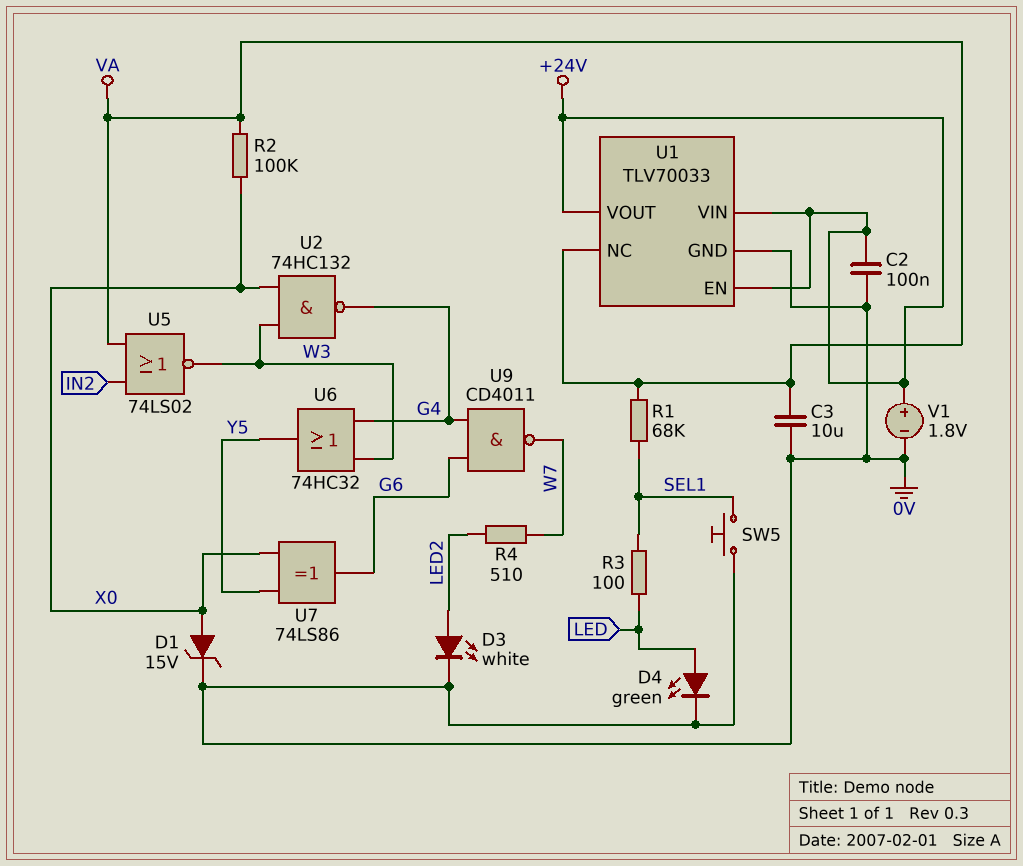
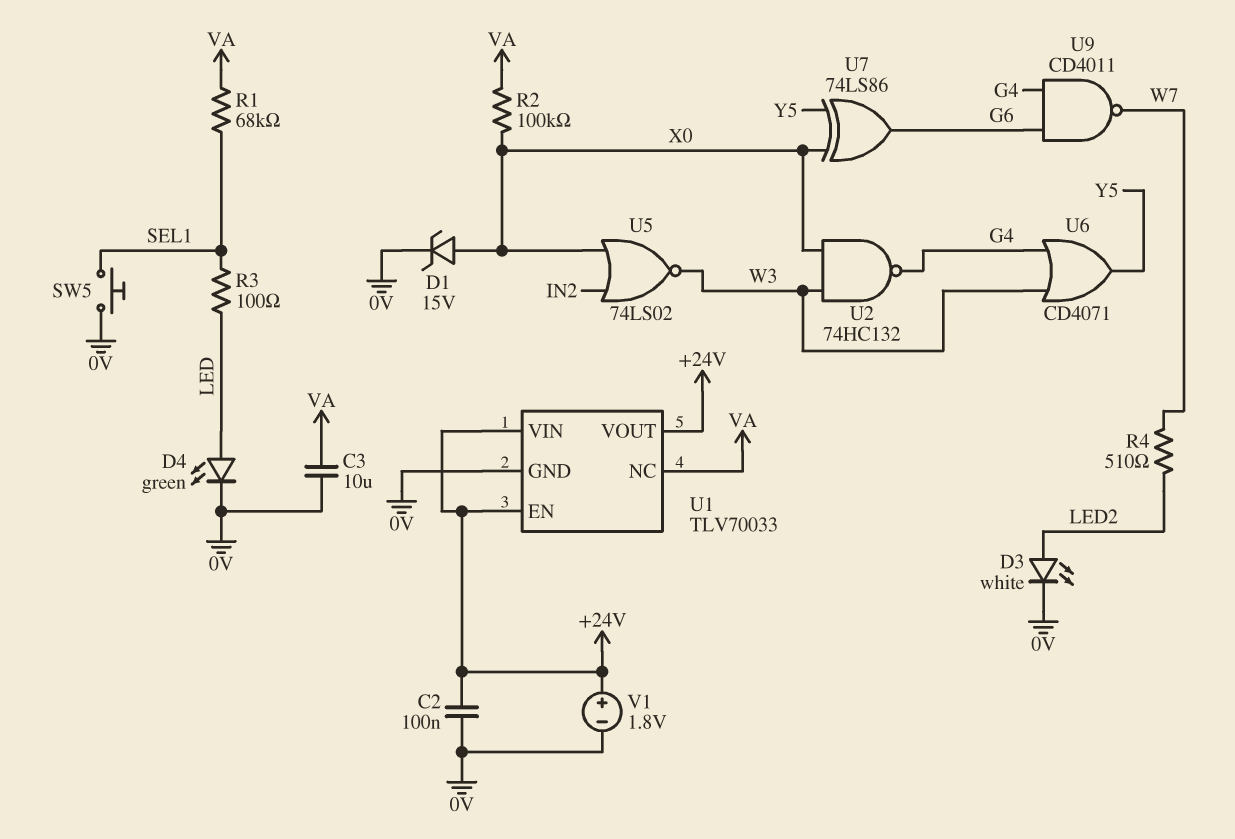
U5: NOR 74LS02 (in IN2, in VA, out W3) -> NOR 74LS02 (in IN2, in X0, out W3)
U6: OR 74HC32 (in G4, in W3, out Y5) -> OR CD4071 (in G4, in W3, out Y5)

